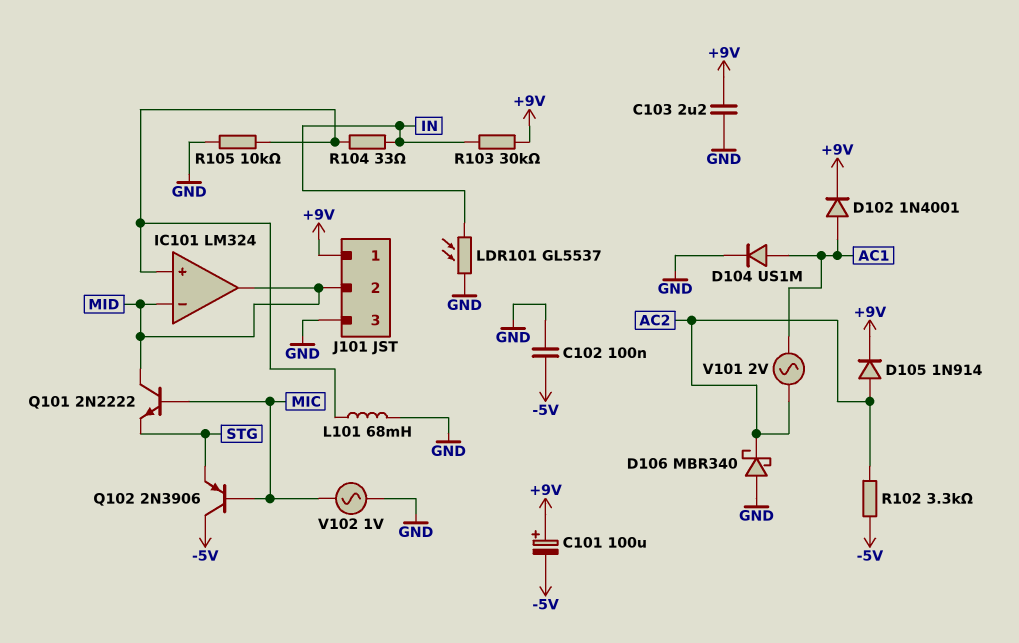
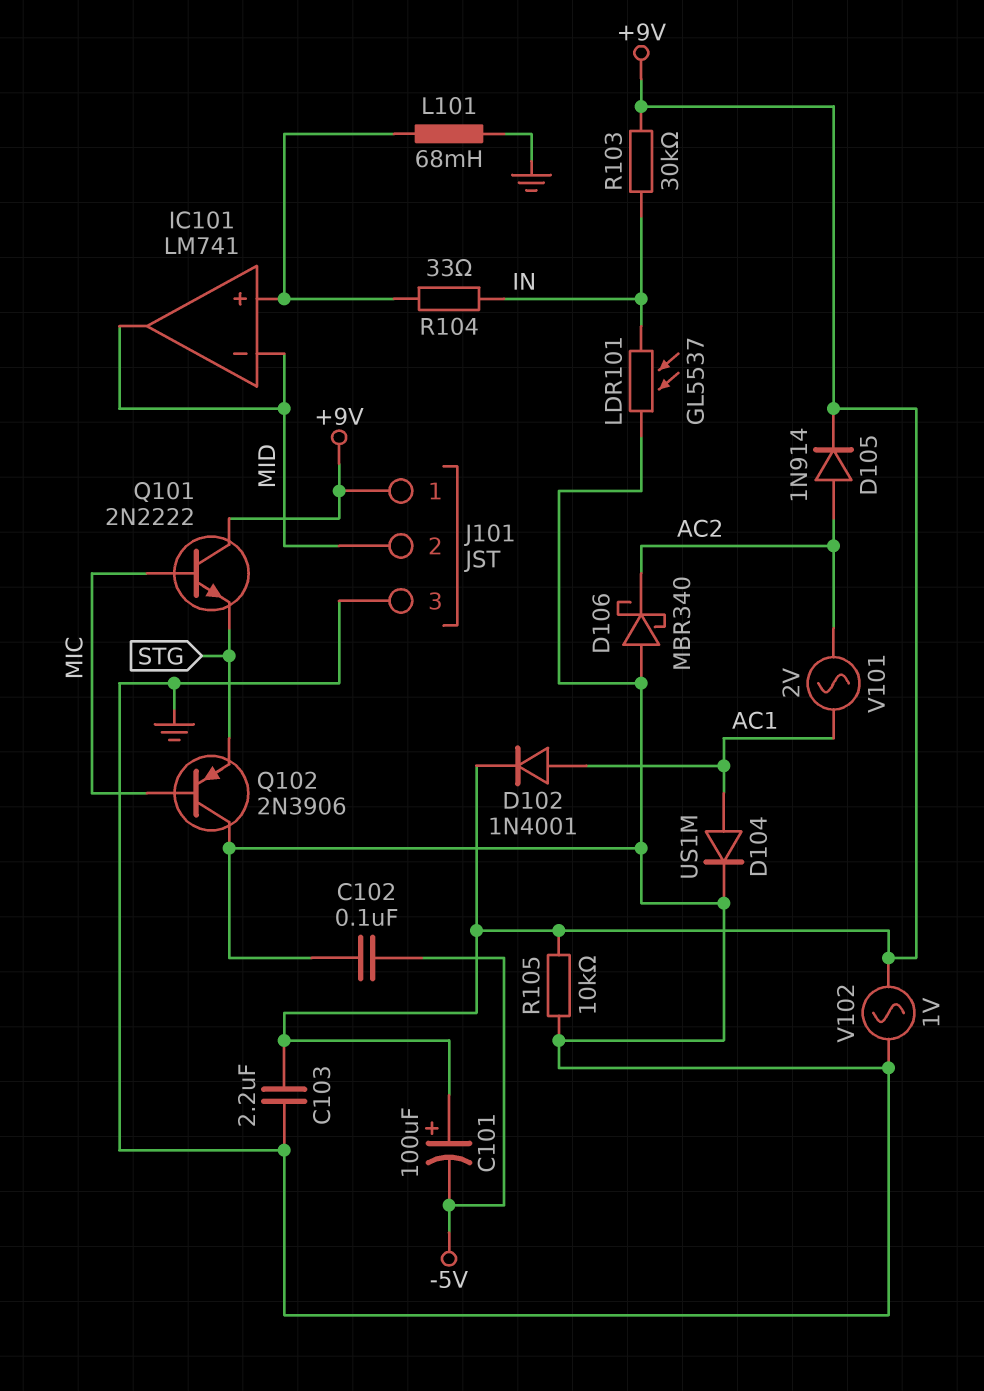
IC101: LM324 -> LM741
Q101: NPN 2N2222 (B MIC, C MID, E STG) -> NPN 2N2222 (B MIC, C +9V, E STG)
Q102: PNP 2N3906 (B MIC, C -5V, E STG) -> PNP 2N3906 (B MIC, C GND, E STG)
R102: 3.3k (-5V, AC2) -> none
R105: 10k (GND, IC101/in+) -> 10k (+9V, GND)
V102: AC 1V (GND, MIC) -> AC 1V (+9V, GND)

